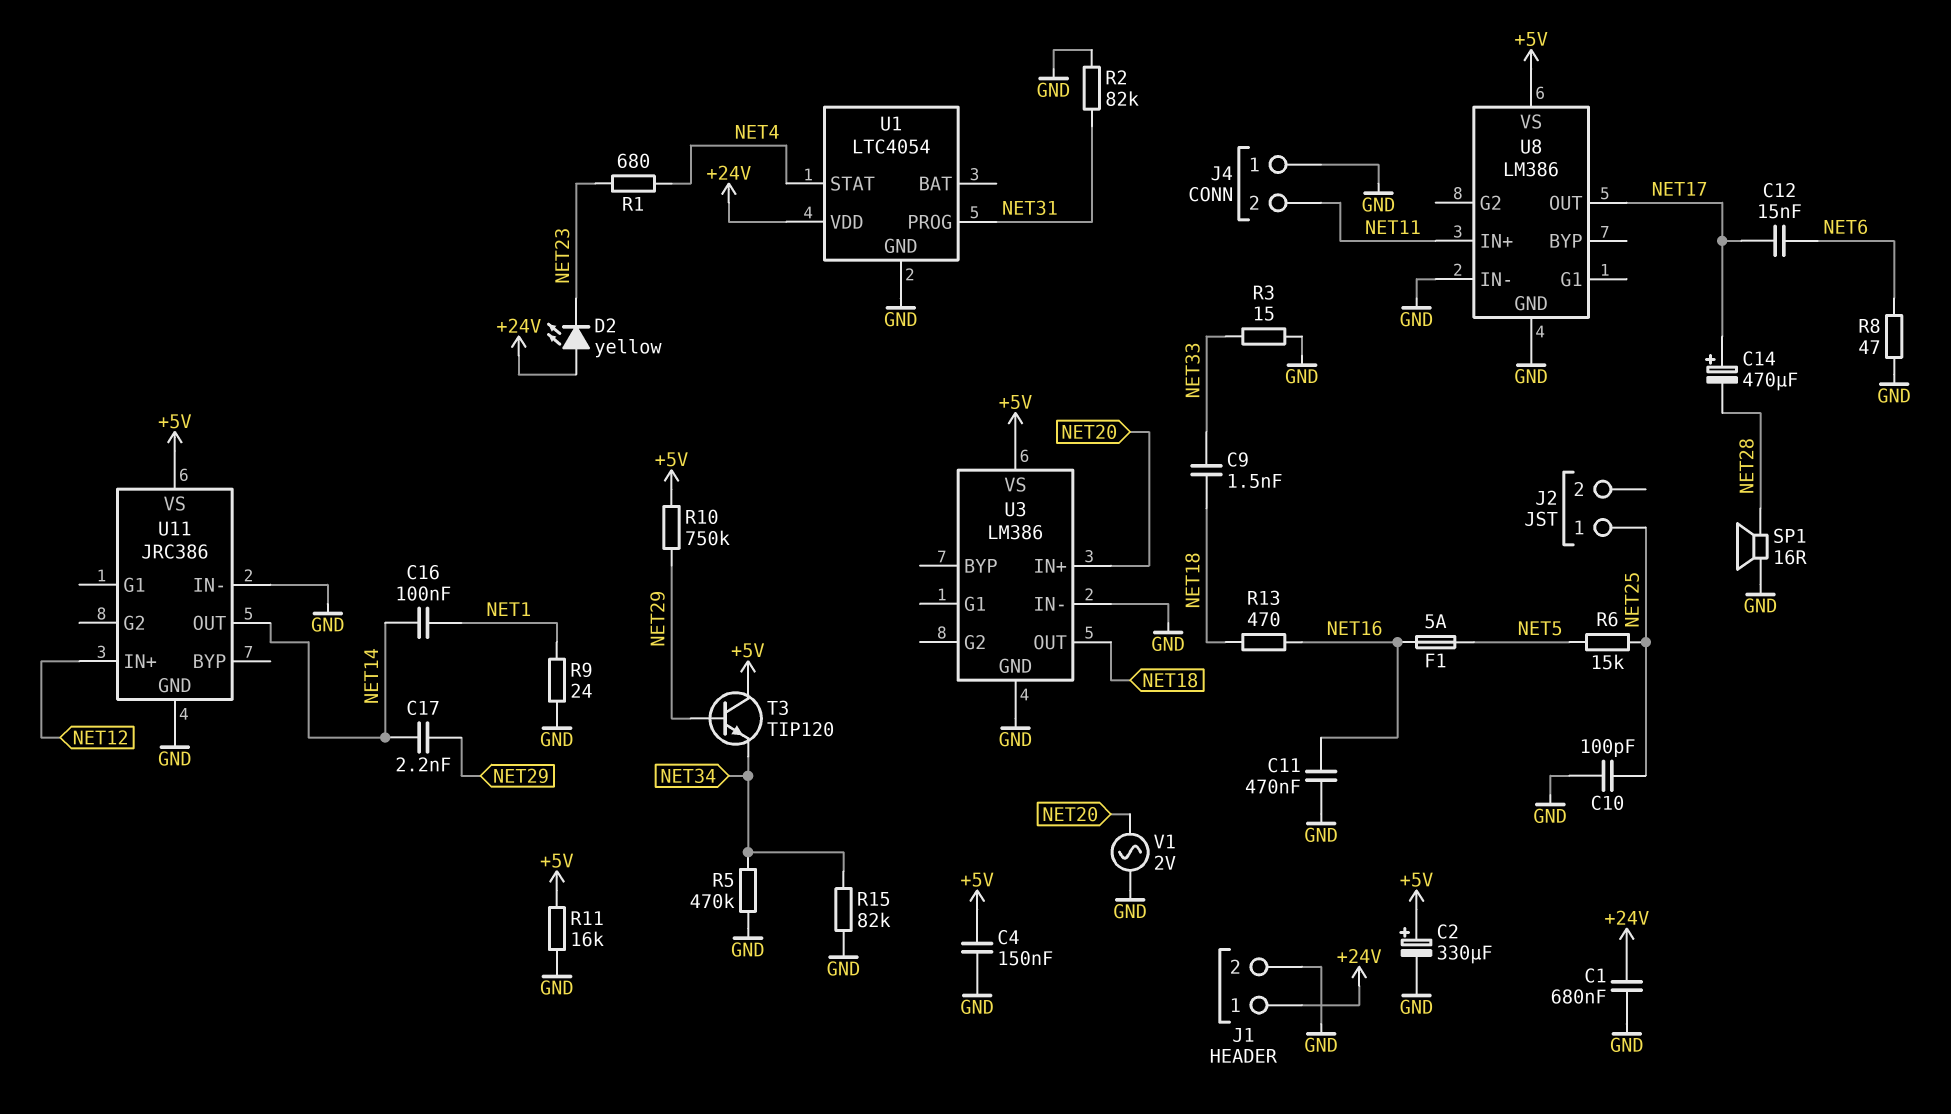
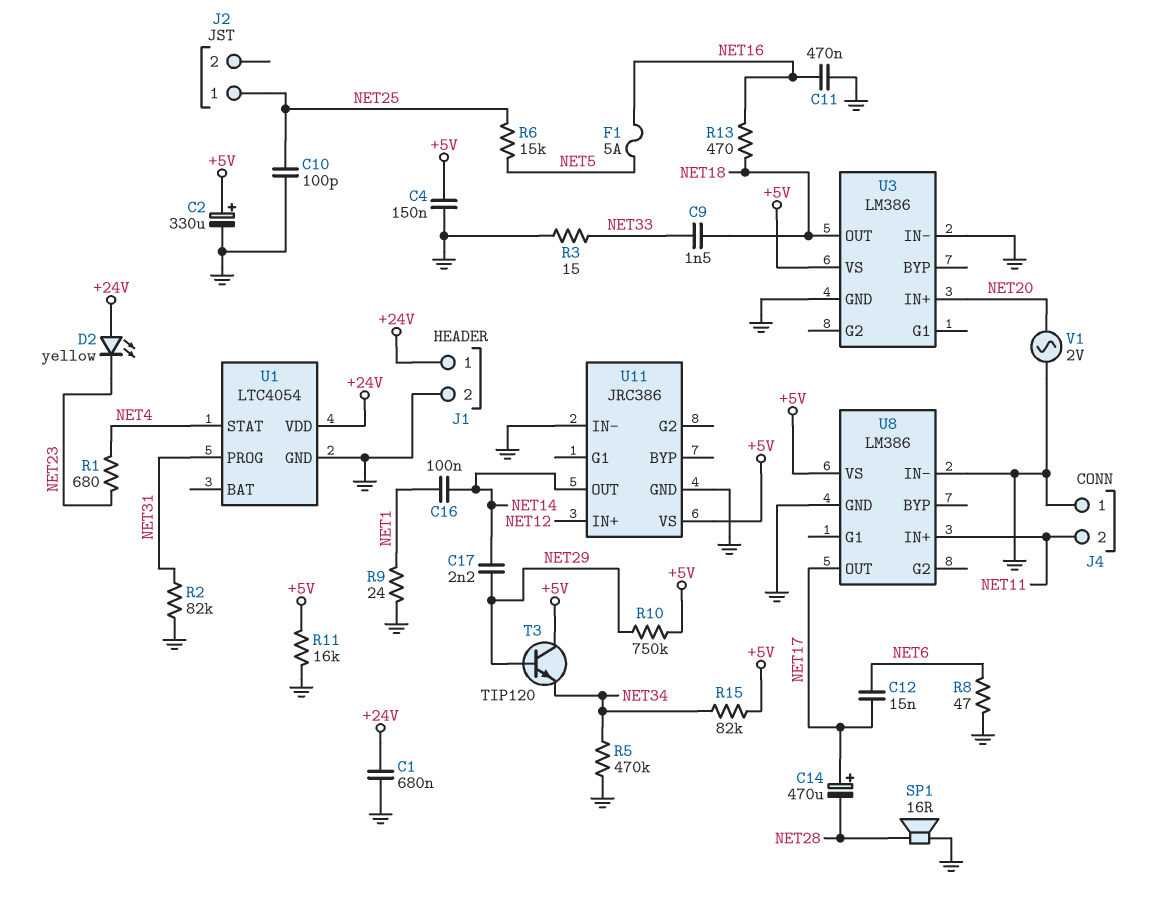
R15: 82k (GND, NET34) -> 82k (+5V, NET34)

